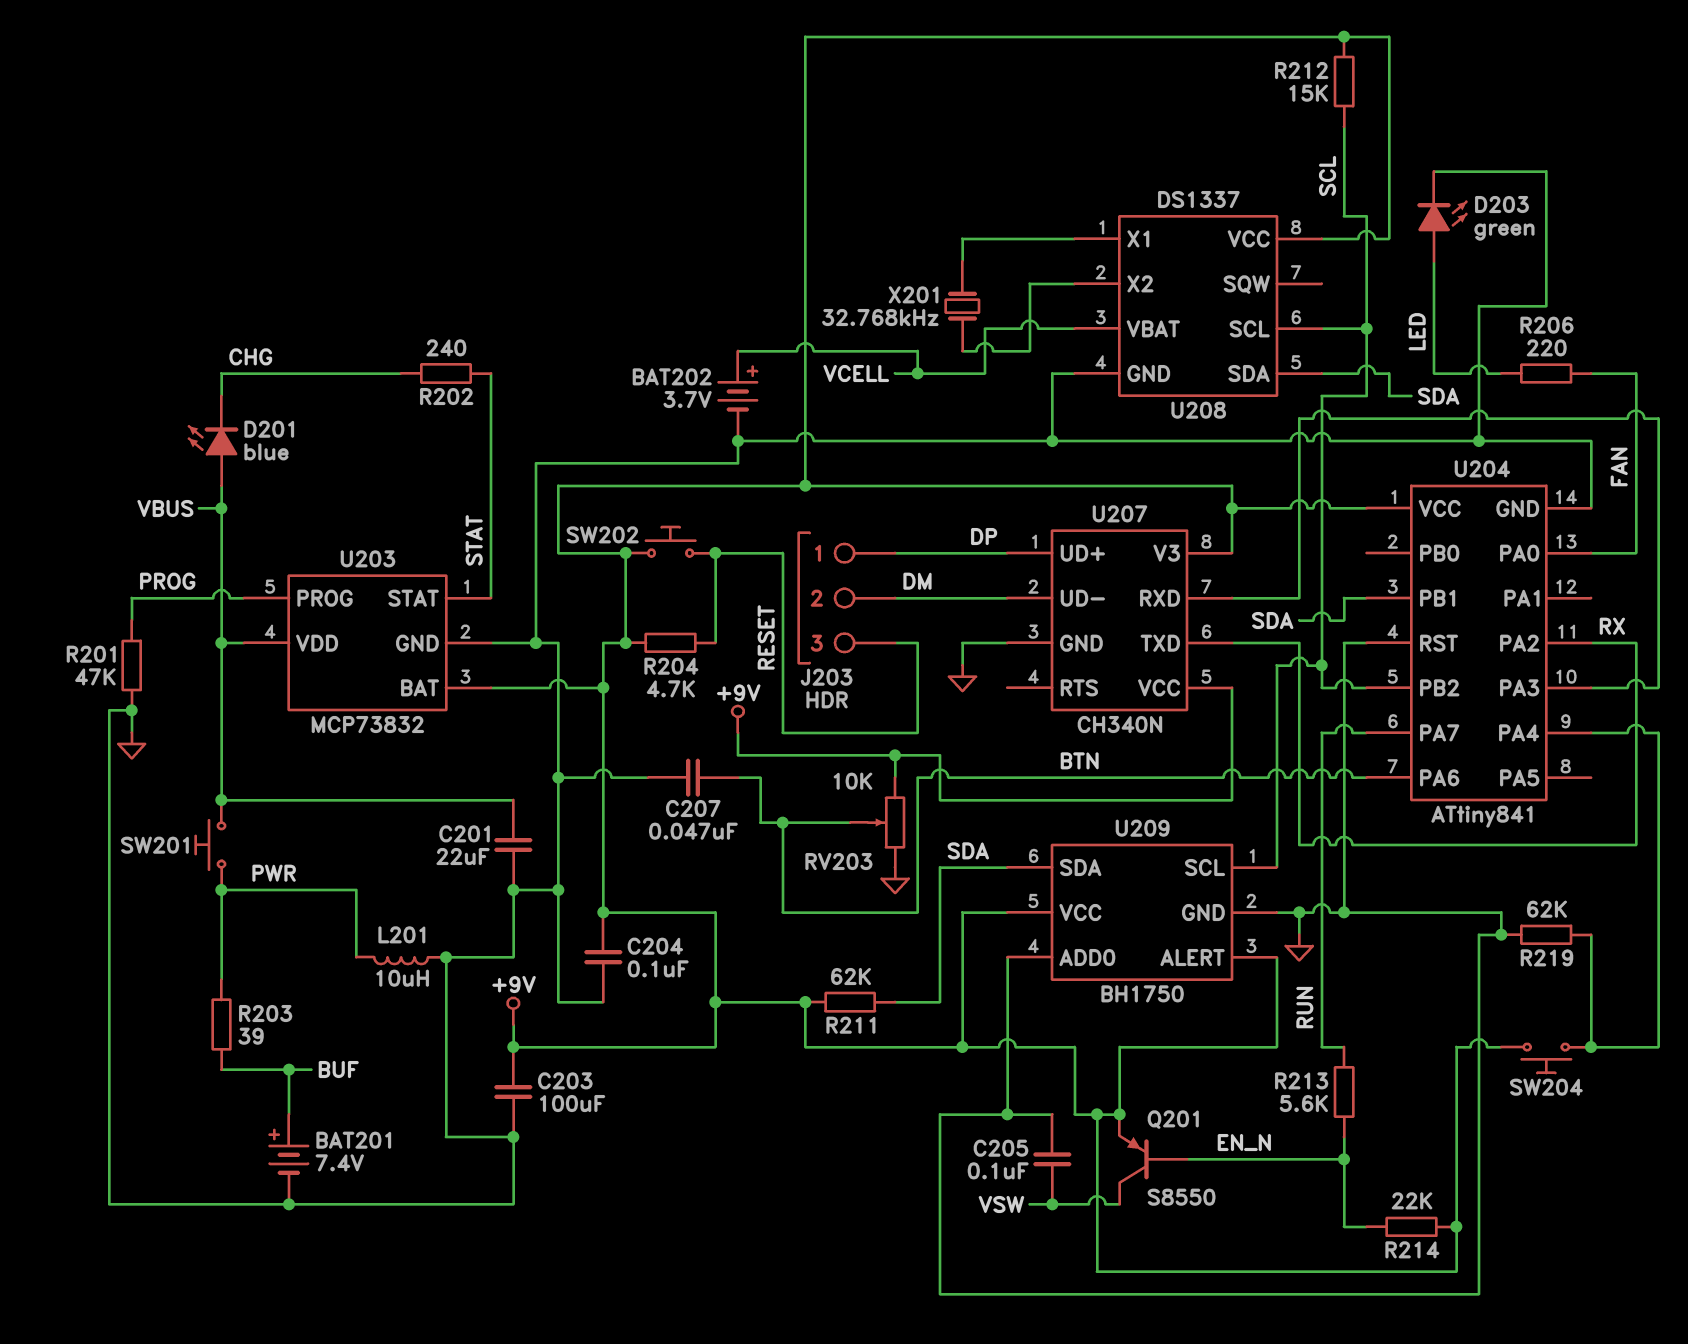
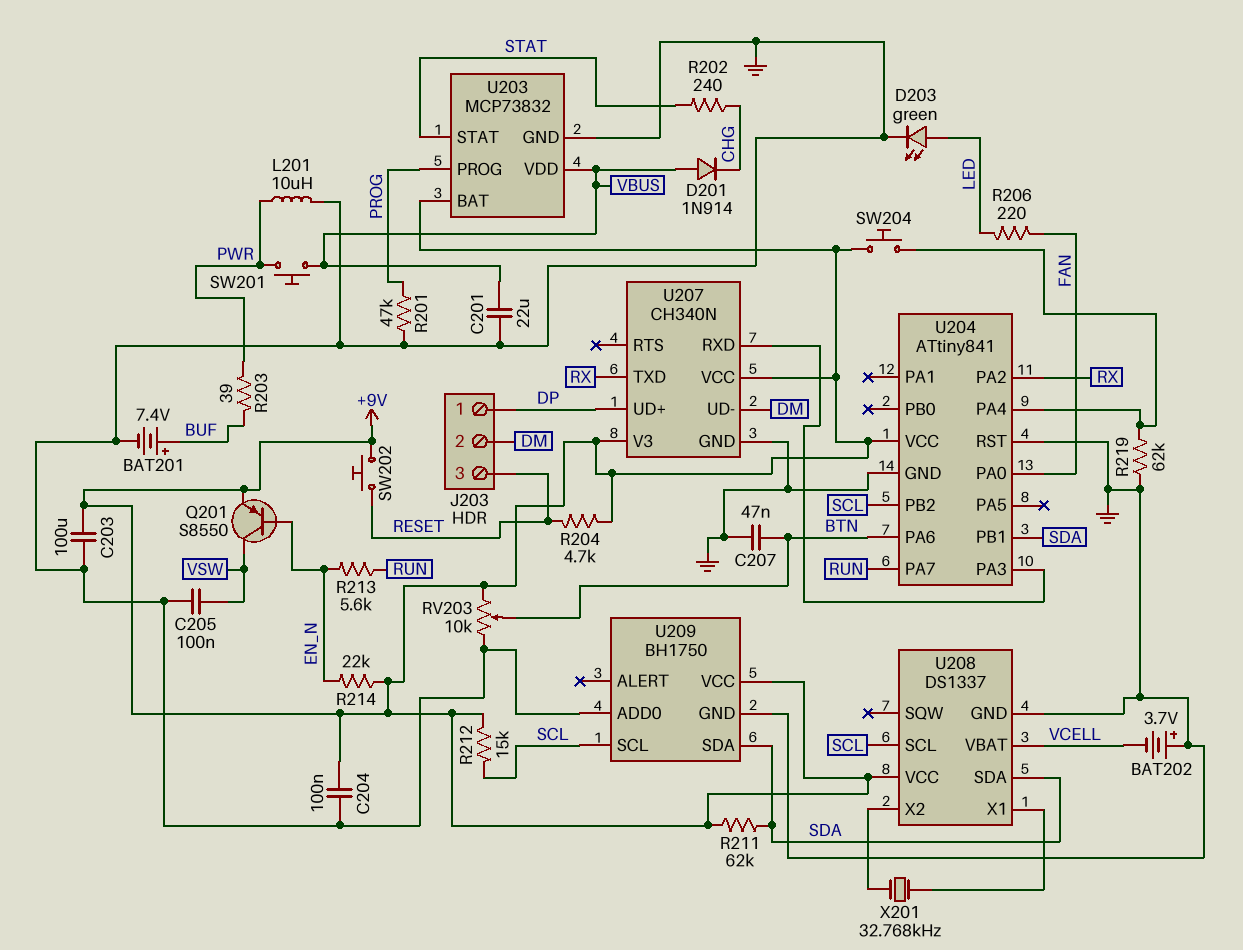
BAT202: 3.7V (plus VCELL, minus GND) -> 3.7V (plus GND, minus VCELL)
D201: LED blue (A VBUS, K CHG) -> diode 1N914 (A VBUS, K CHG)
U209 pin ALERT: +9V -> none

